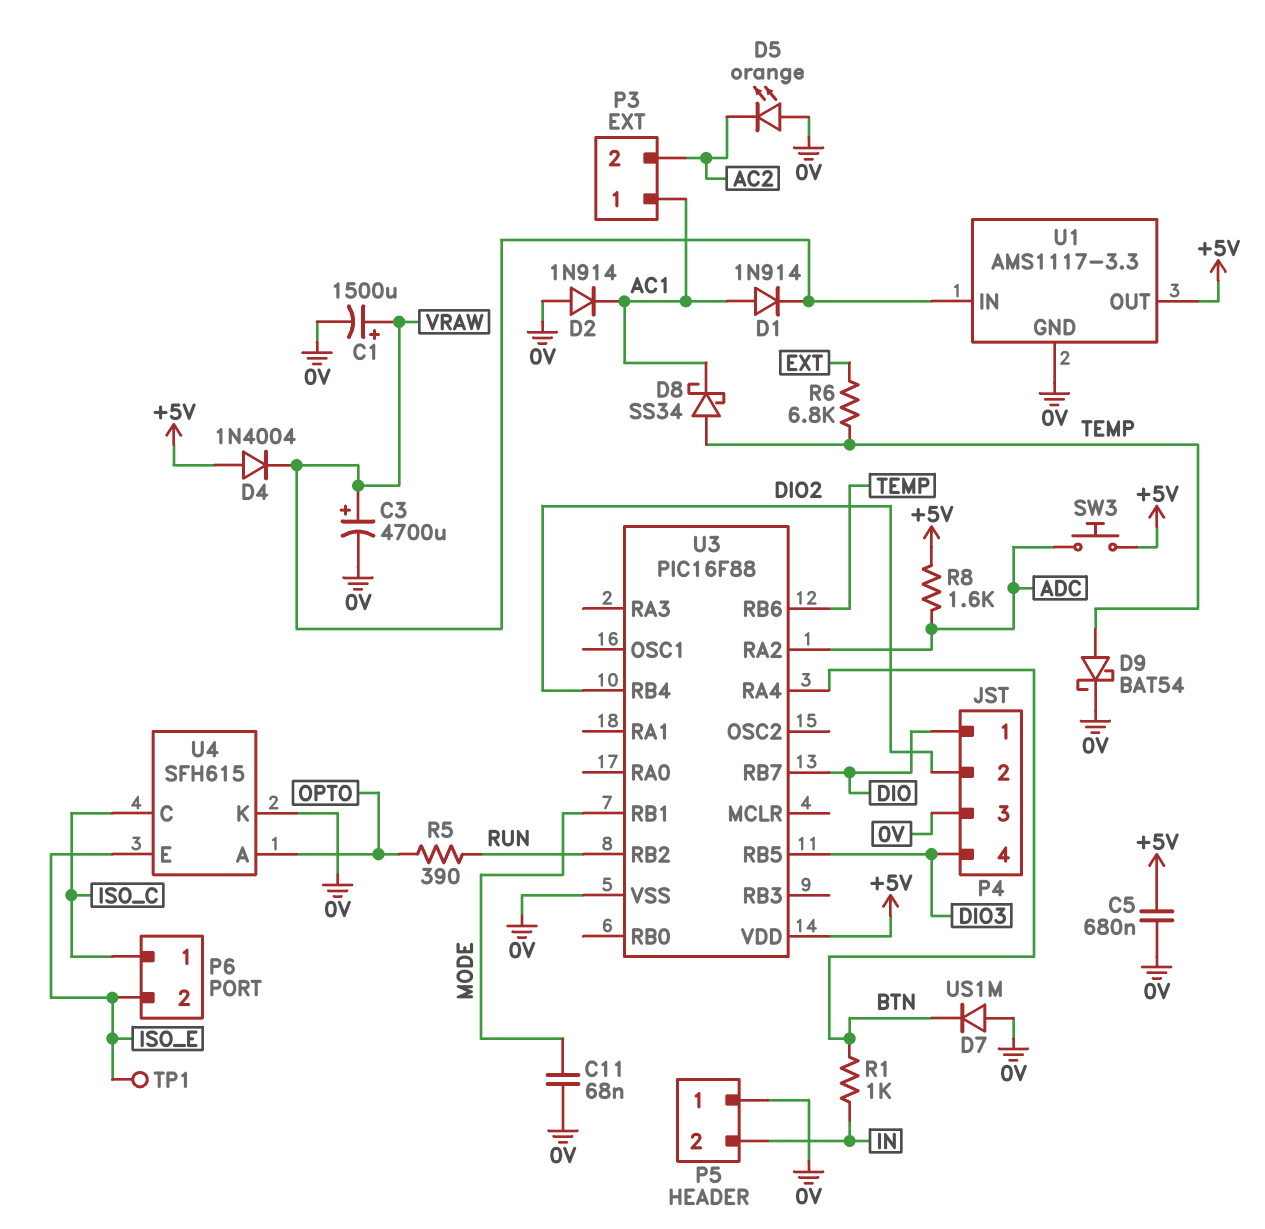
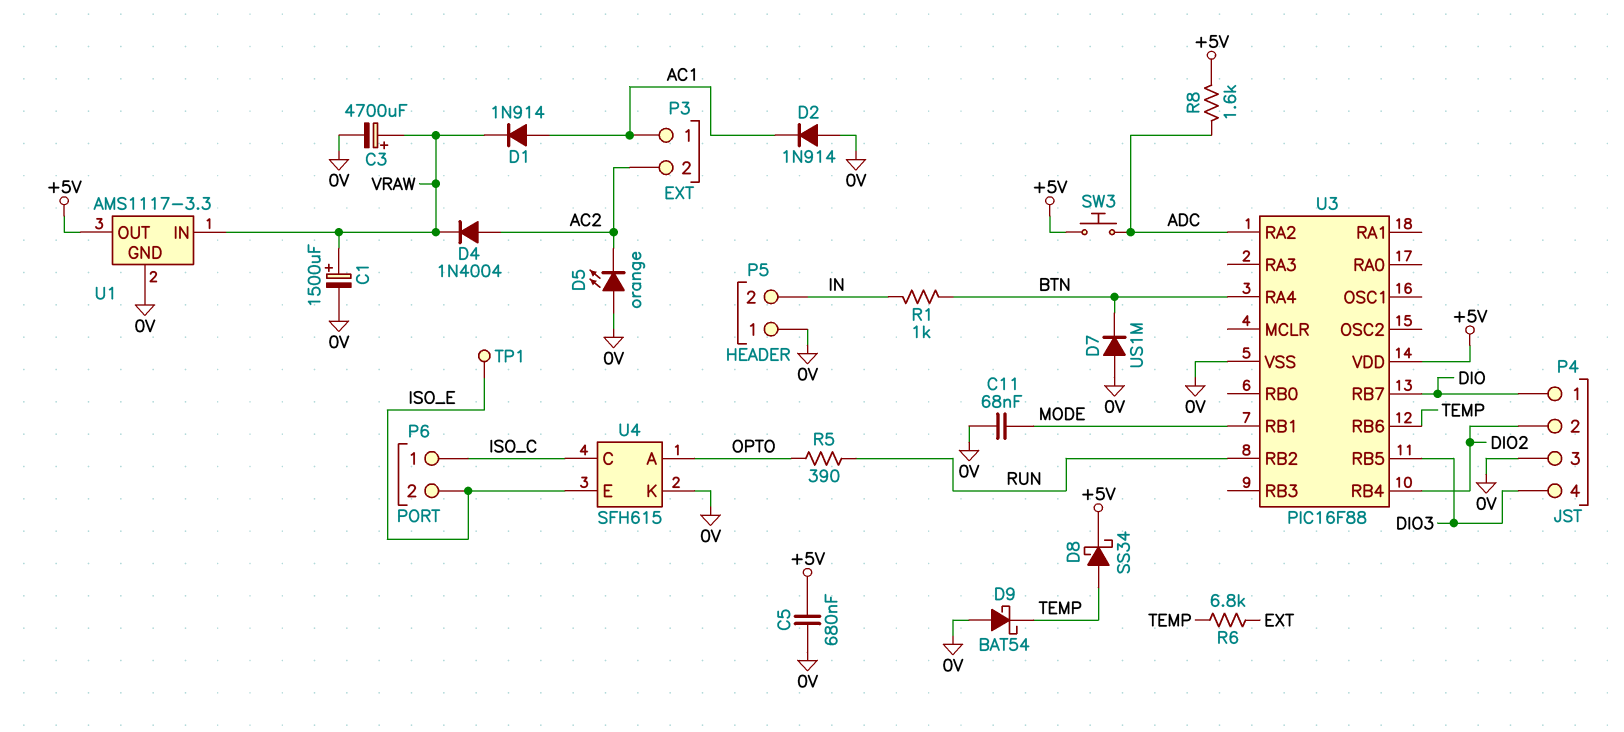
D4: diode 1N4004 (A +5V, K VRAW) -> diode 1N4004 (A AC2, K VRAW)
D8: schottky SS34 (A TEMP, K AC1) -> schottky SS34 (A TEMP, K +5V)
D9: schottky BAT54 (A TEMP, K 0V) -> schottky BAT54 (A 0V, K TEMP)

